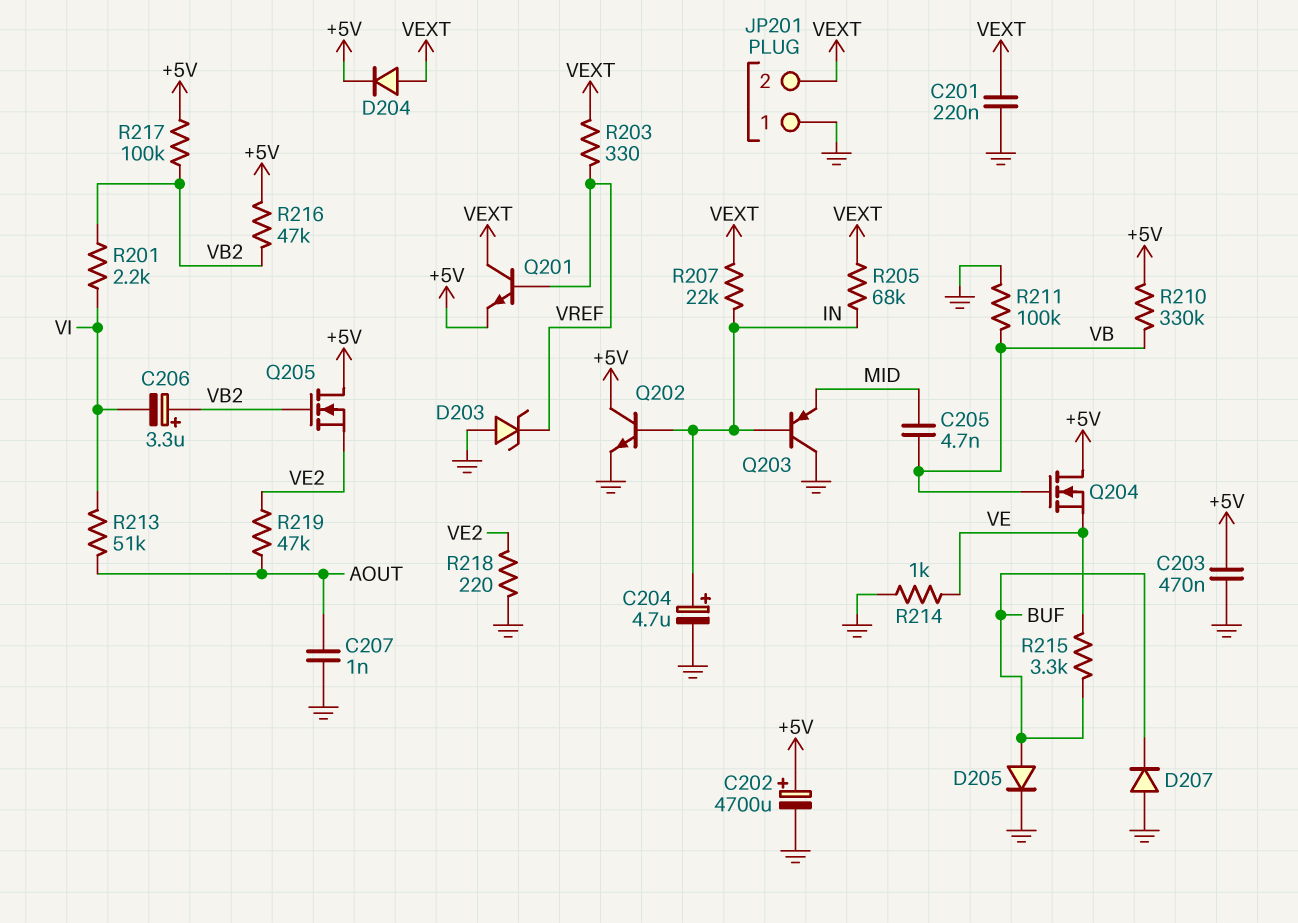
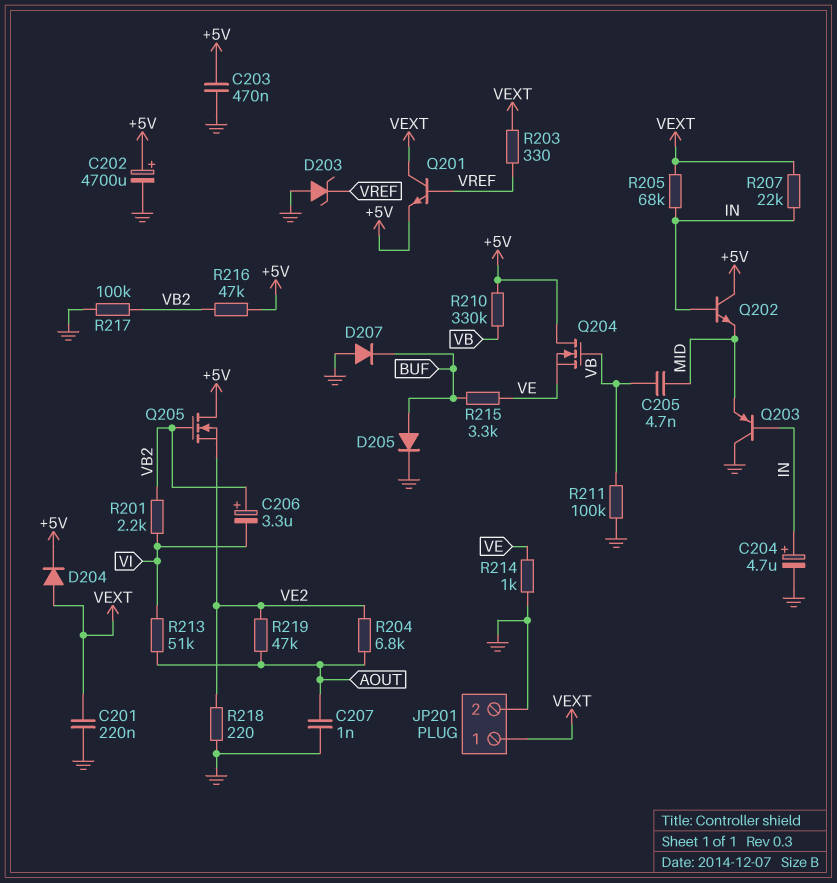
JP201 pin 1: GND -> VEXT
JP201 pin 2: VEXT -> GND
Q202: NPN (B IN, C +5V, E GND) -> NPN (B IN, C +5V, E MID)
R204: none -> 6.8k (AOUT, VE2)
R217: 100k (+5V, VB2) -> 100k (GND, VB2)

